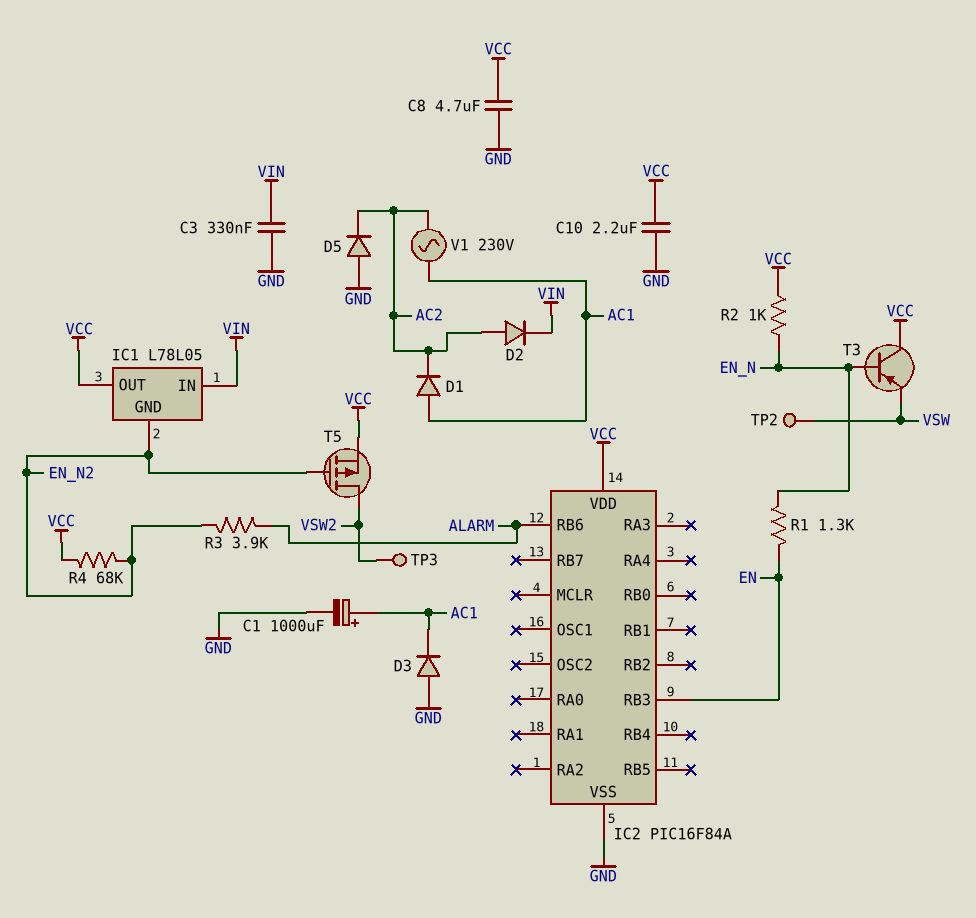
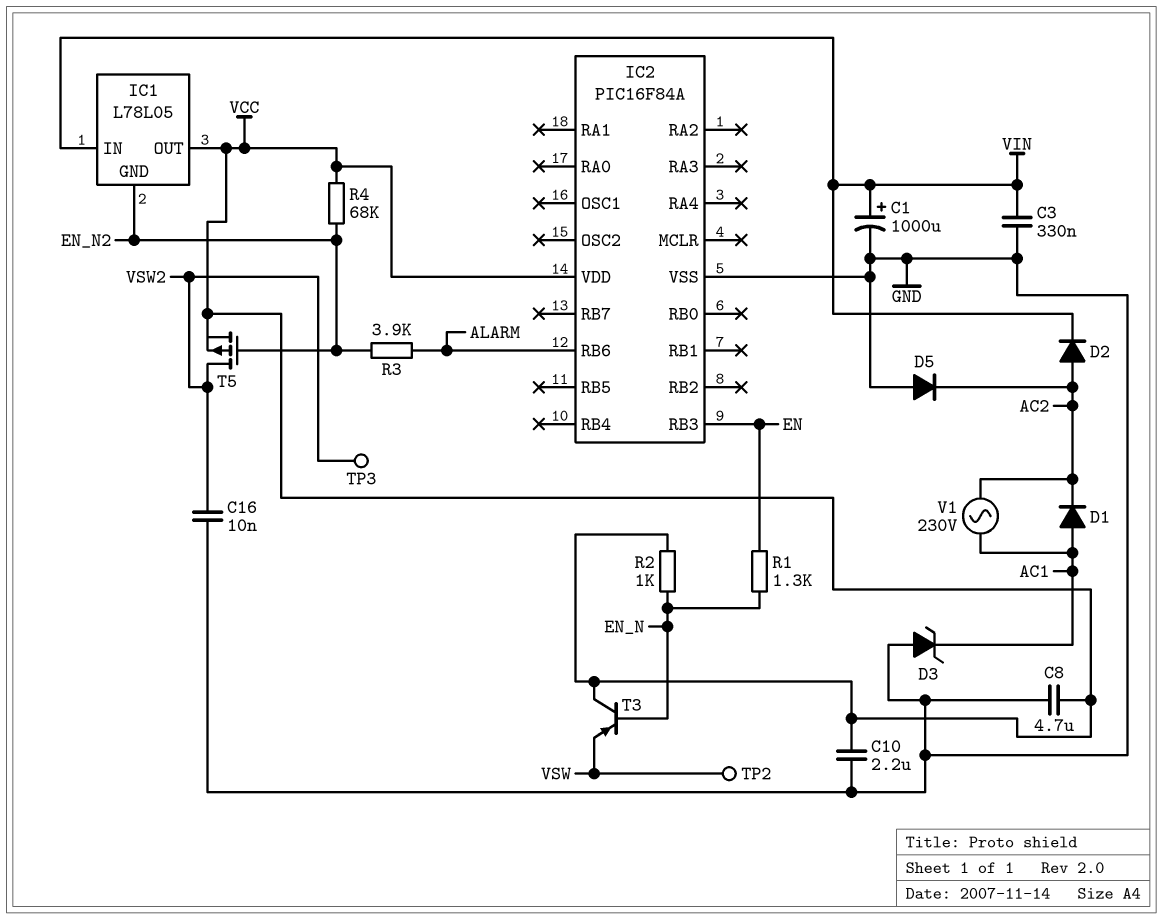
C1: 1000uF (plus AC1, minus GND) -> 1000uF (plus VIN, minus GND)
C16: none -> 10nF (GND, VSW2)
D3: diode (A GND, K AC1) -> zener (A GND, K AC1)

